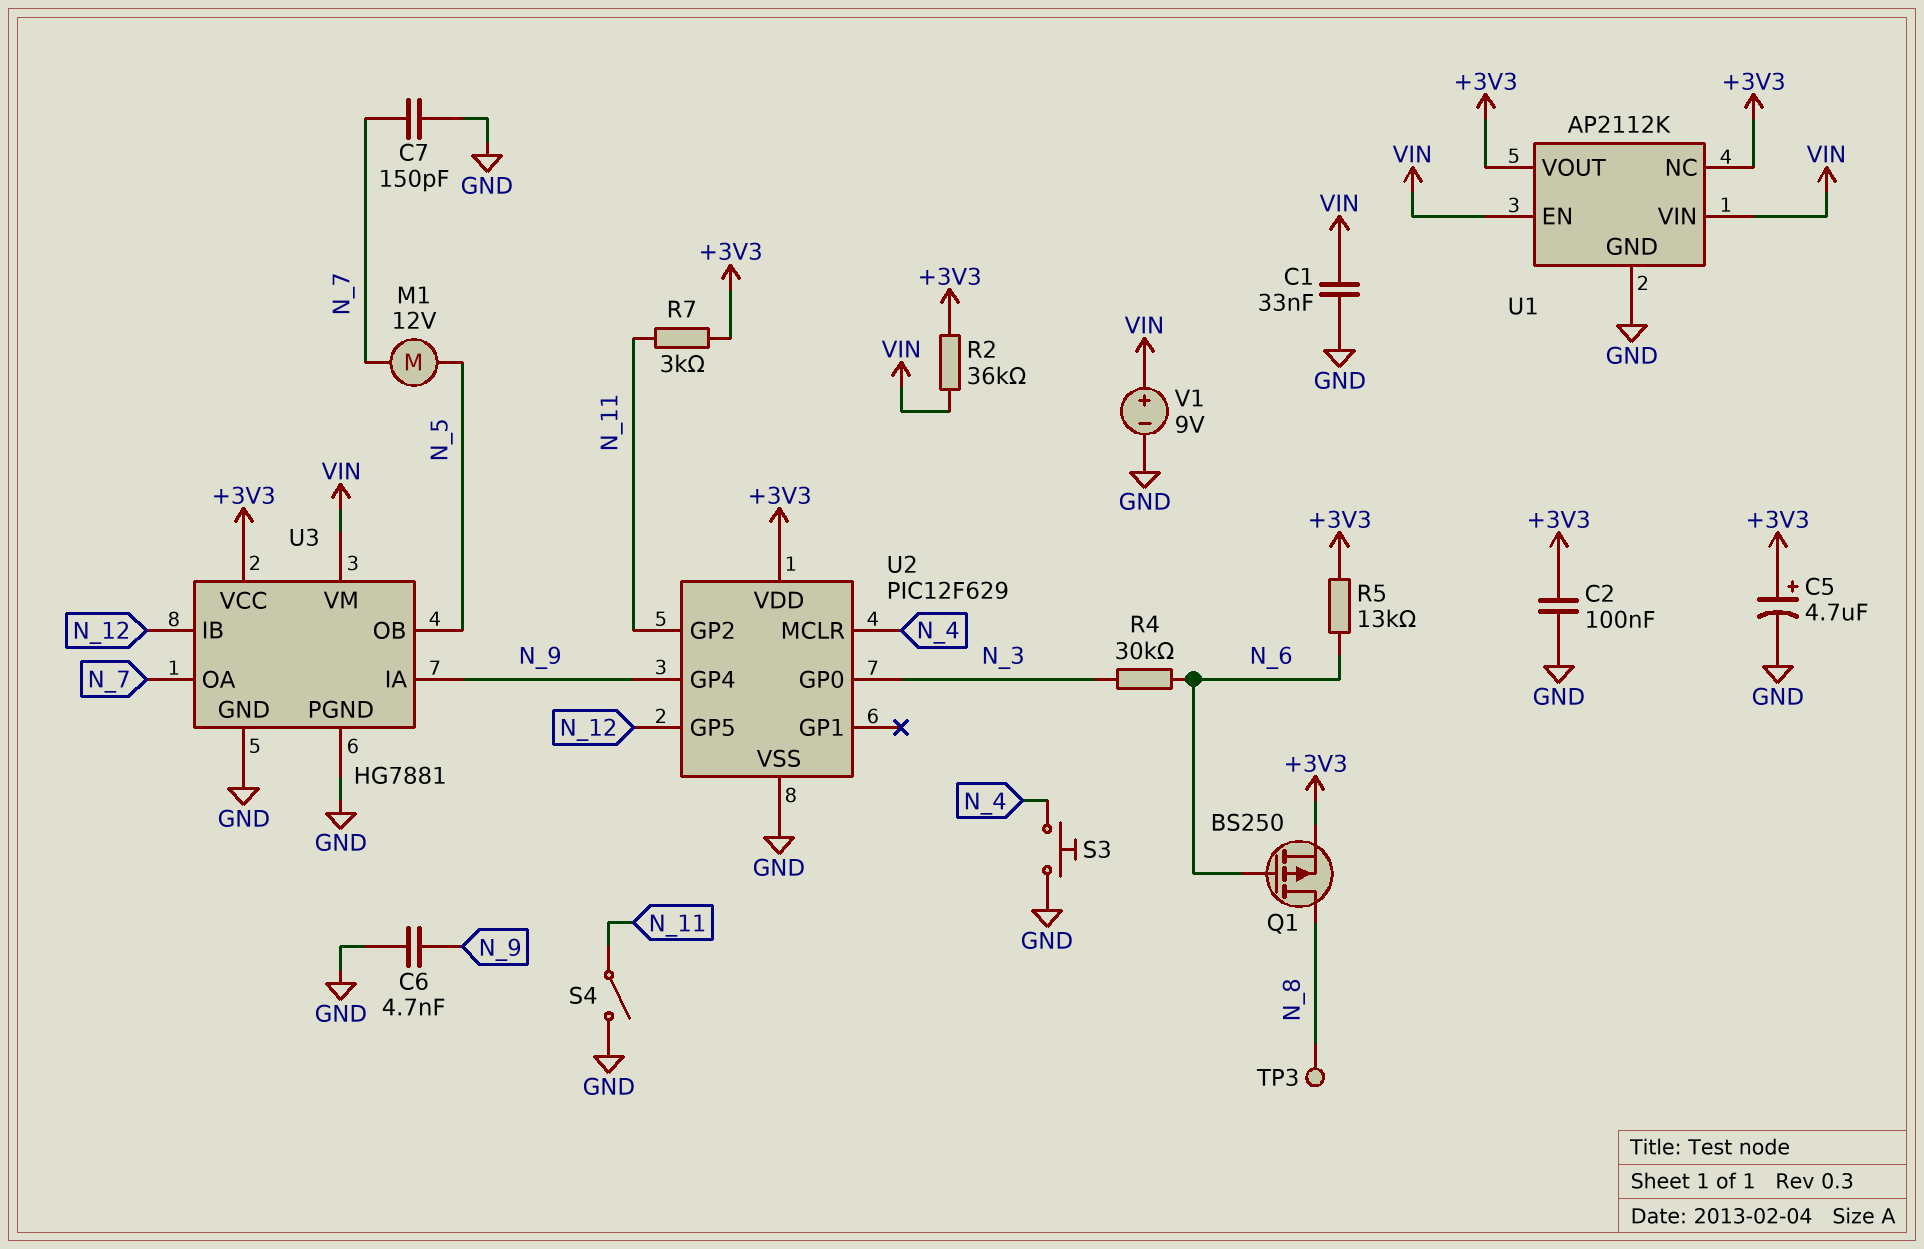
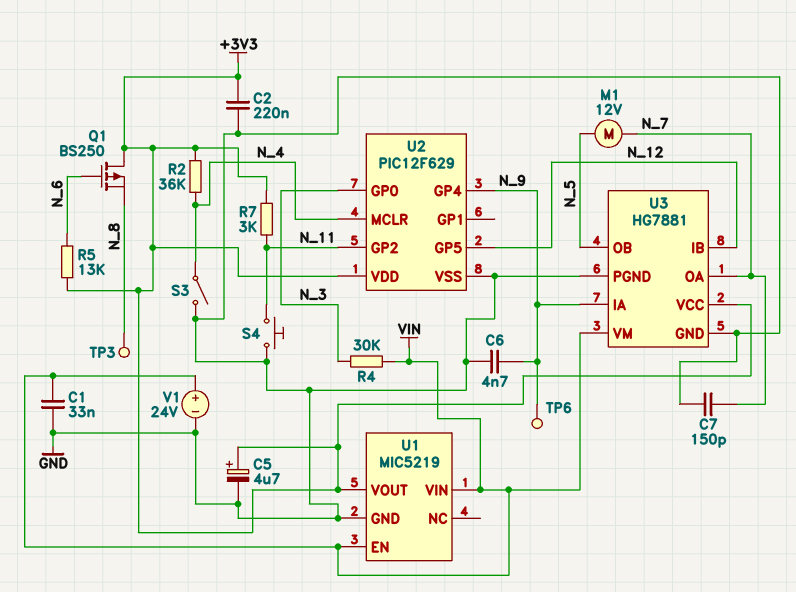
C2: 100nF (+3V3, GND) -> 220nF (+3V3, GND)
Q1: PMOS BS250 (G N_6, D N_8, S +3V3) -> PMOS BS250 (G N_6, D +3V3, S N_8)
R2: 36k (+3V3, VIN) -> 36k (+3V3, N_4)
R4: 30k (N_3, N_6) -> 30k (N_3, VIN)
S3: button (GND, N_4) -> switch (GND, N_4)
S4: switch (GND, N_11) -> button (GND, N_11)
TP6: none -> test point (N_9)
U1: AP2112K -> MIC5219
U1 pin NC: +3V3 -> none
V1: 9V (plus VIN, minus GND) -> 24V (plus VIN, minus GND)

